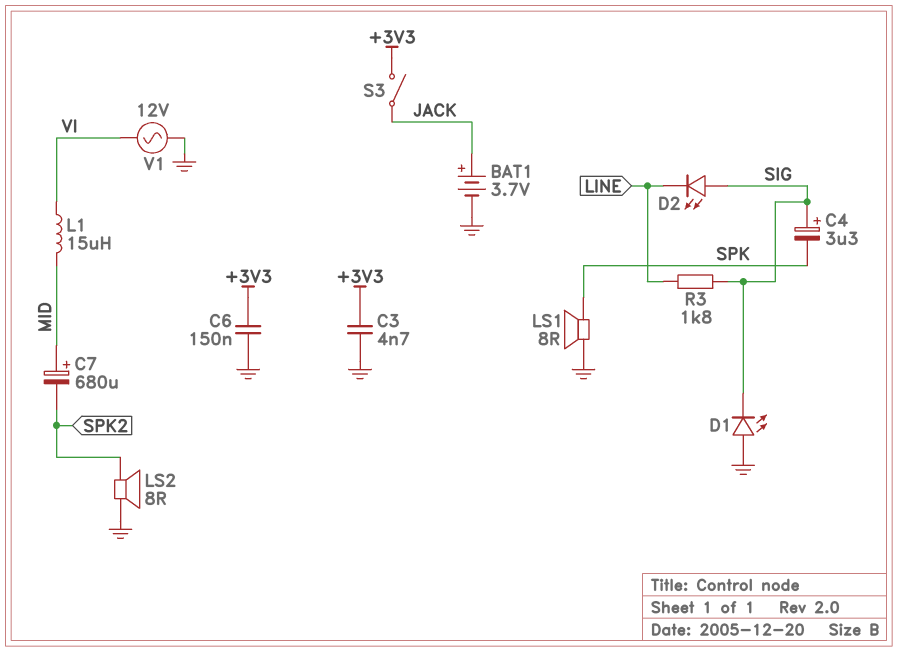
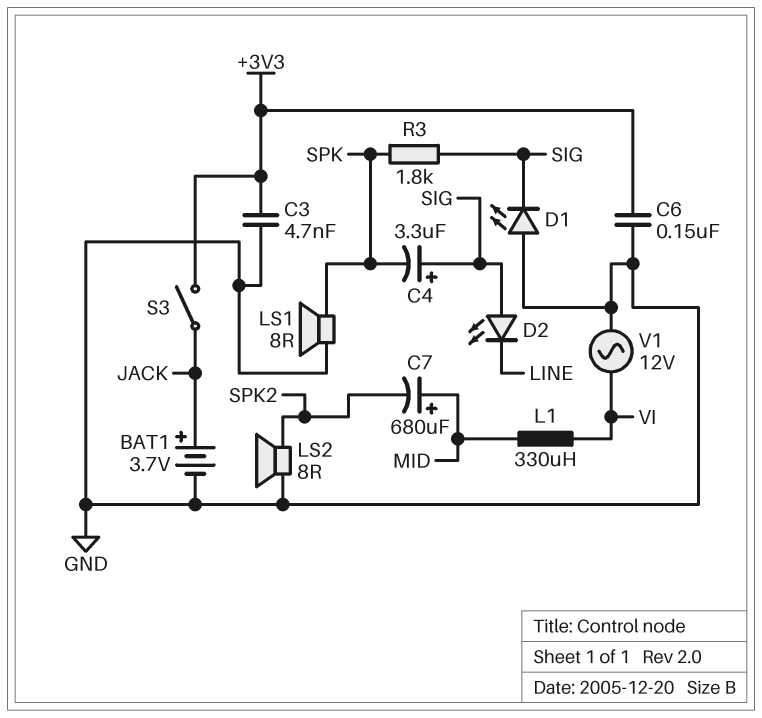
L1: 15uH (MID, VI) -> 330uH (MID, VI)
R3: 1.8k (LINE, SIG) -> 1.8k (SIG, SPK)

